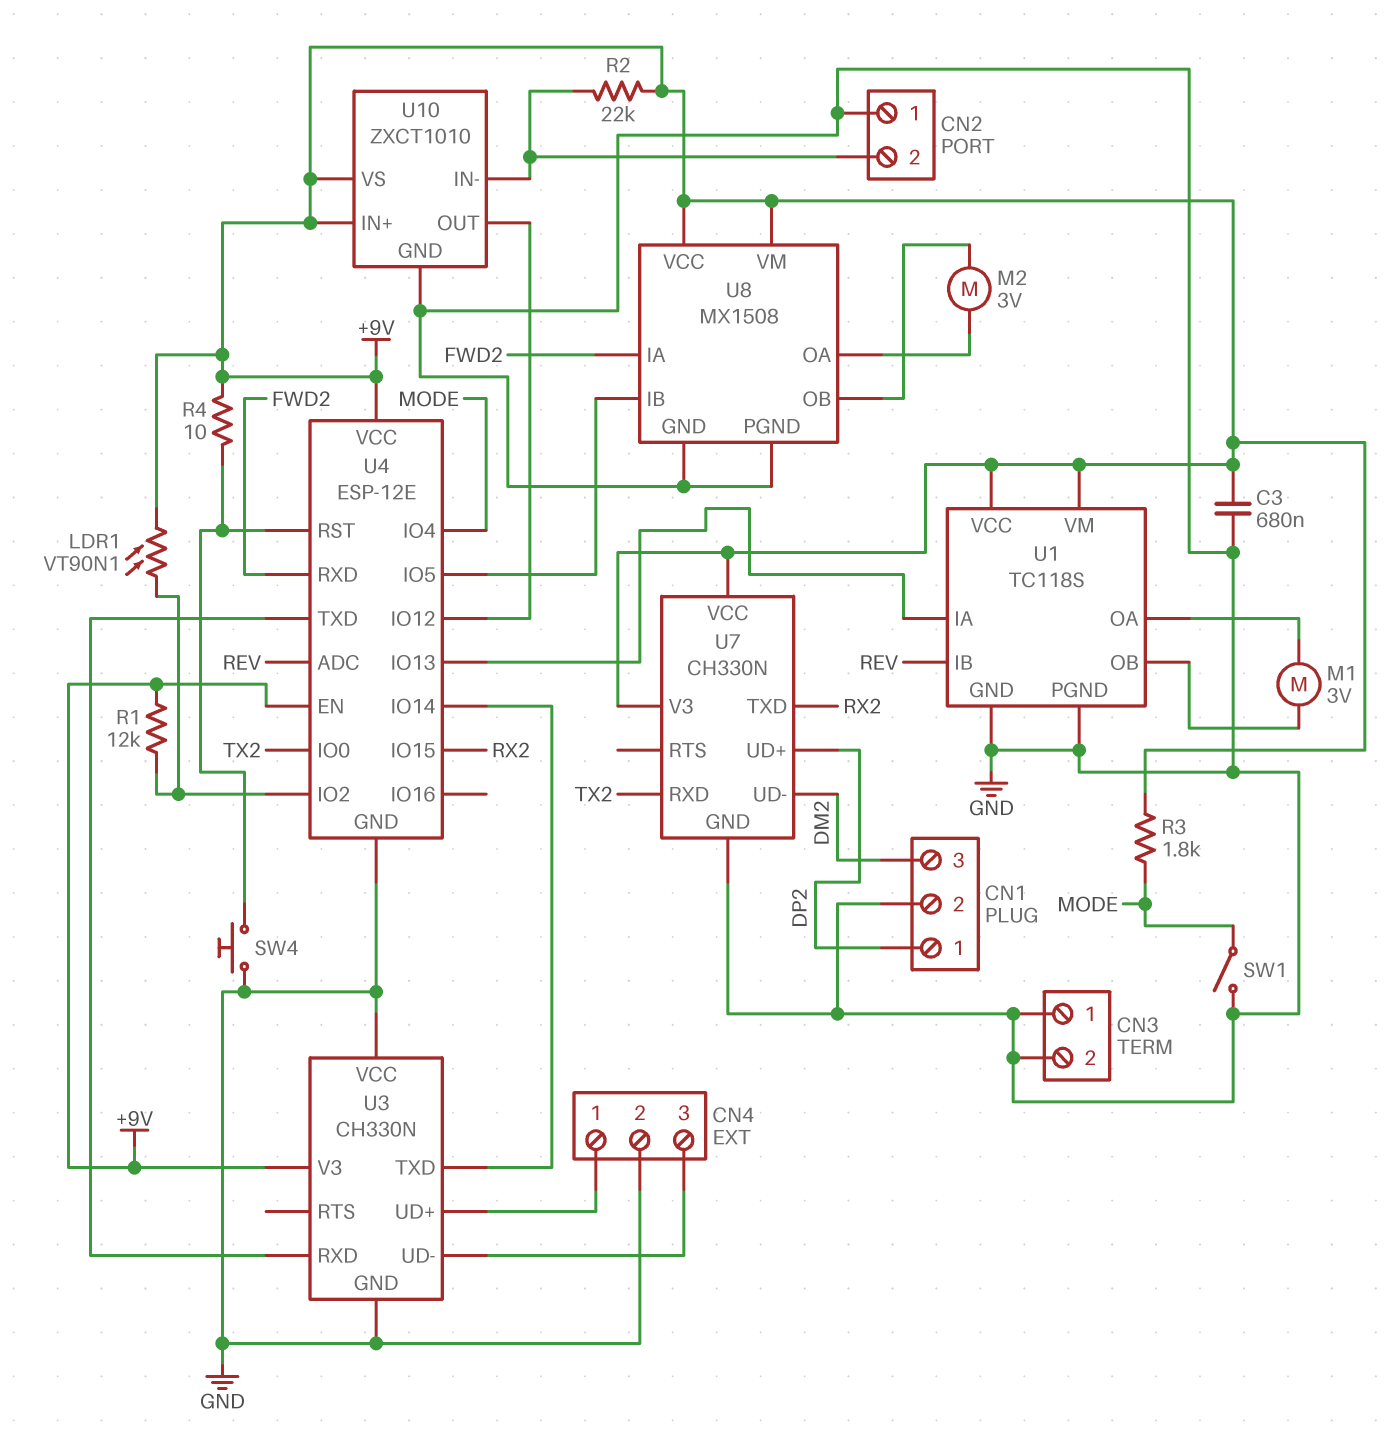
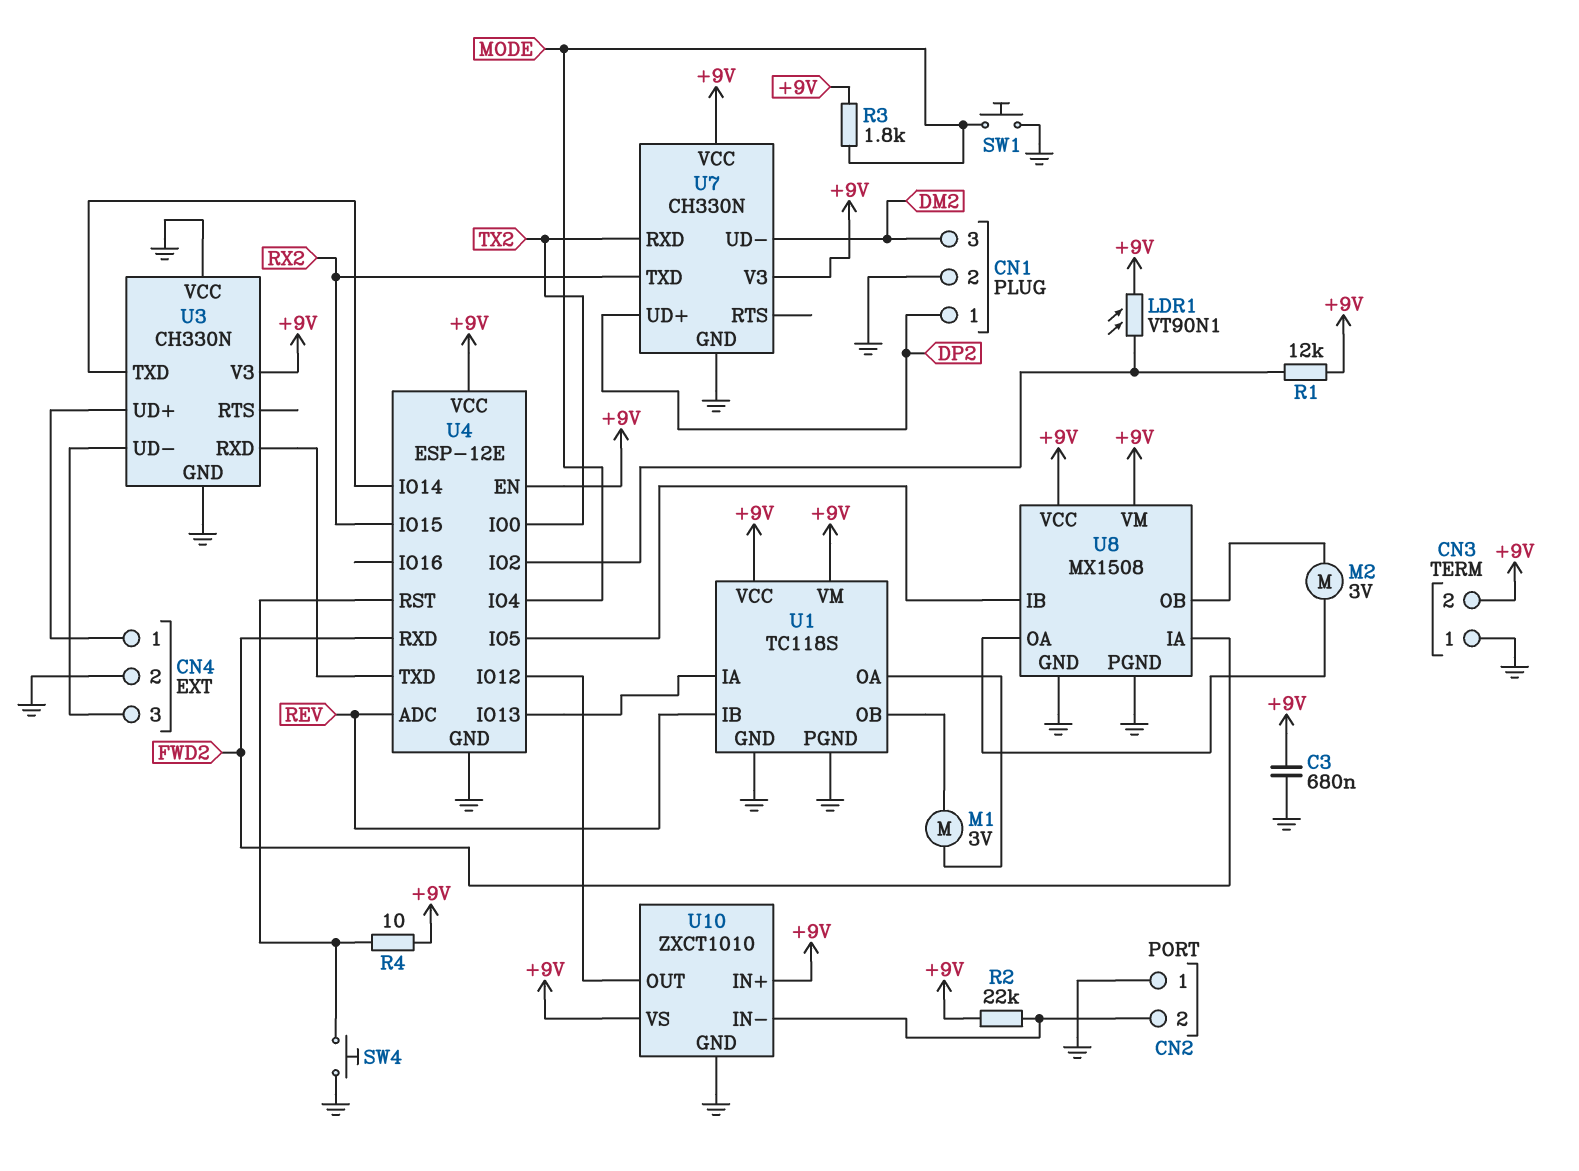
CN3 pin 2: GND -> +9V
SW1: switch (GND, MODE) -> button (GND, MODE)

